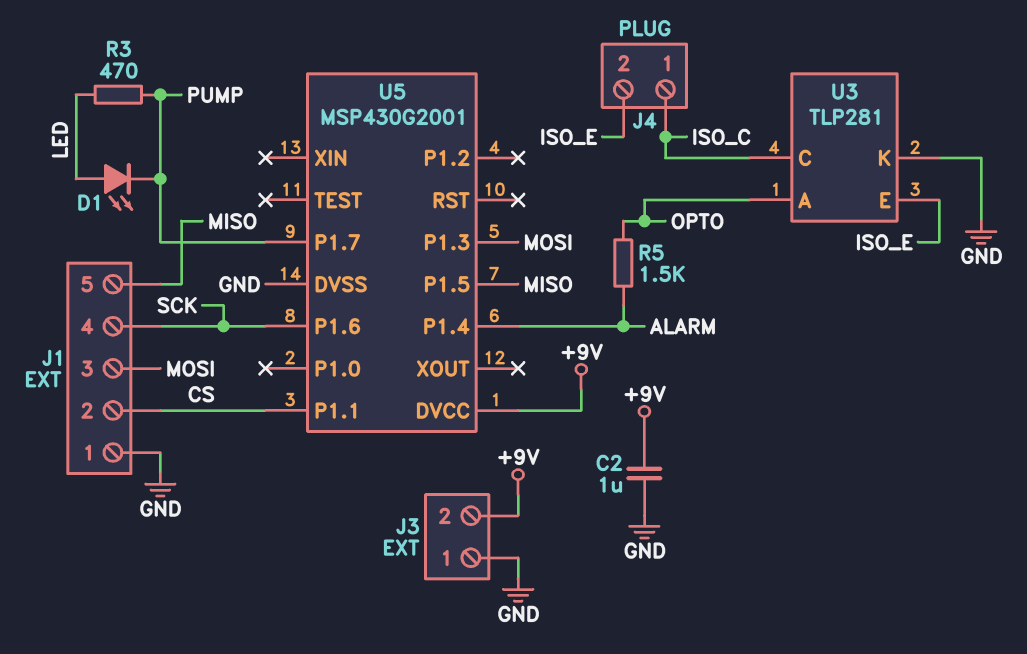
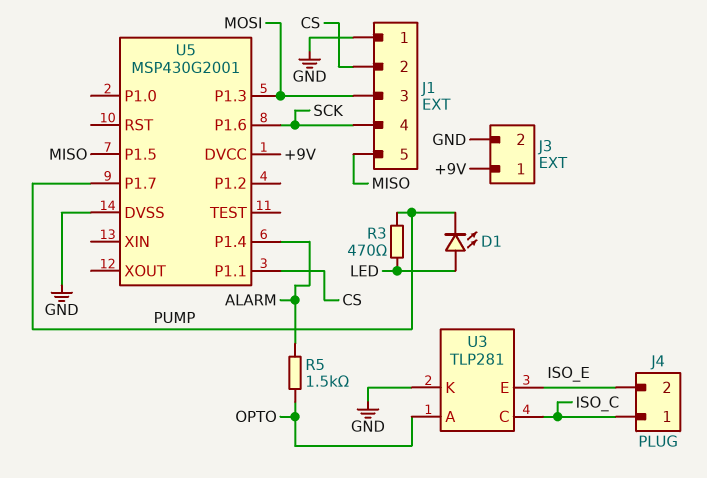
C2: 1uF (+9V, GND) -> none
J3 pin 1: GND -> +9V
J3 pin 2: +9V -> GND

